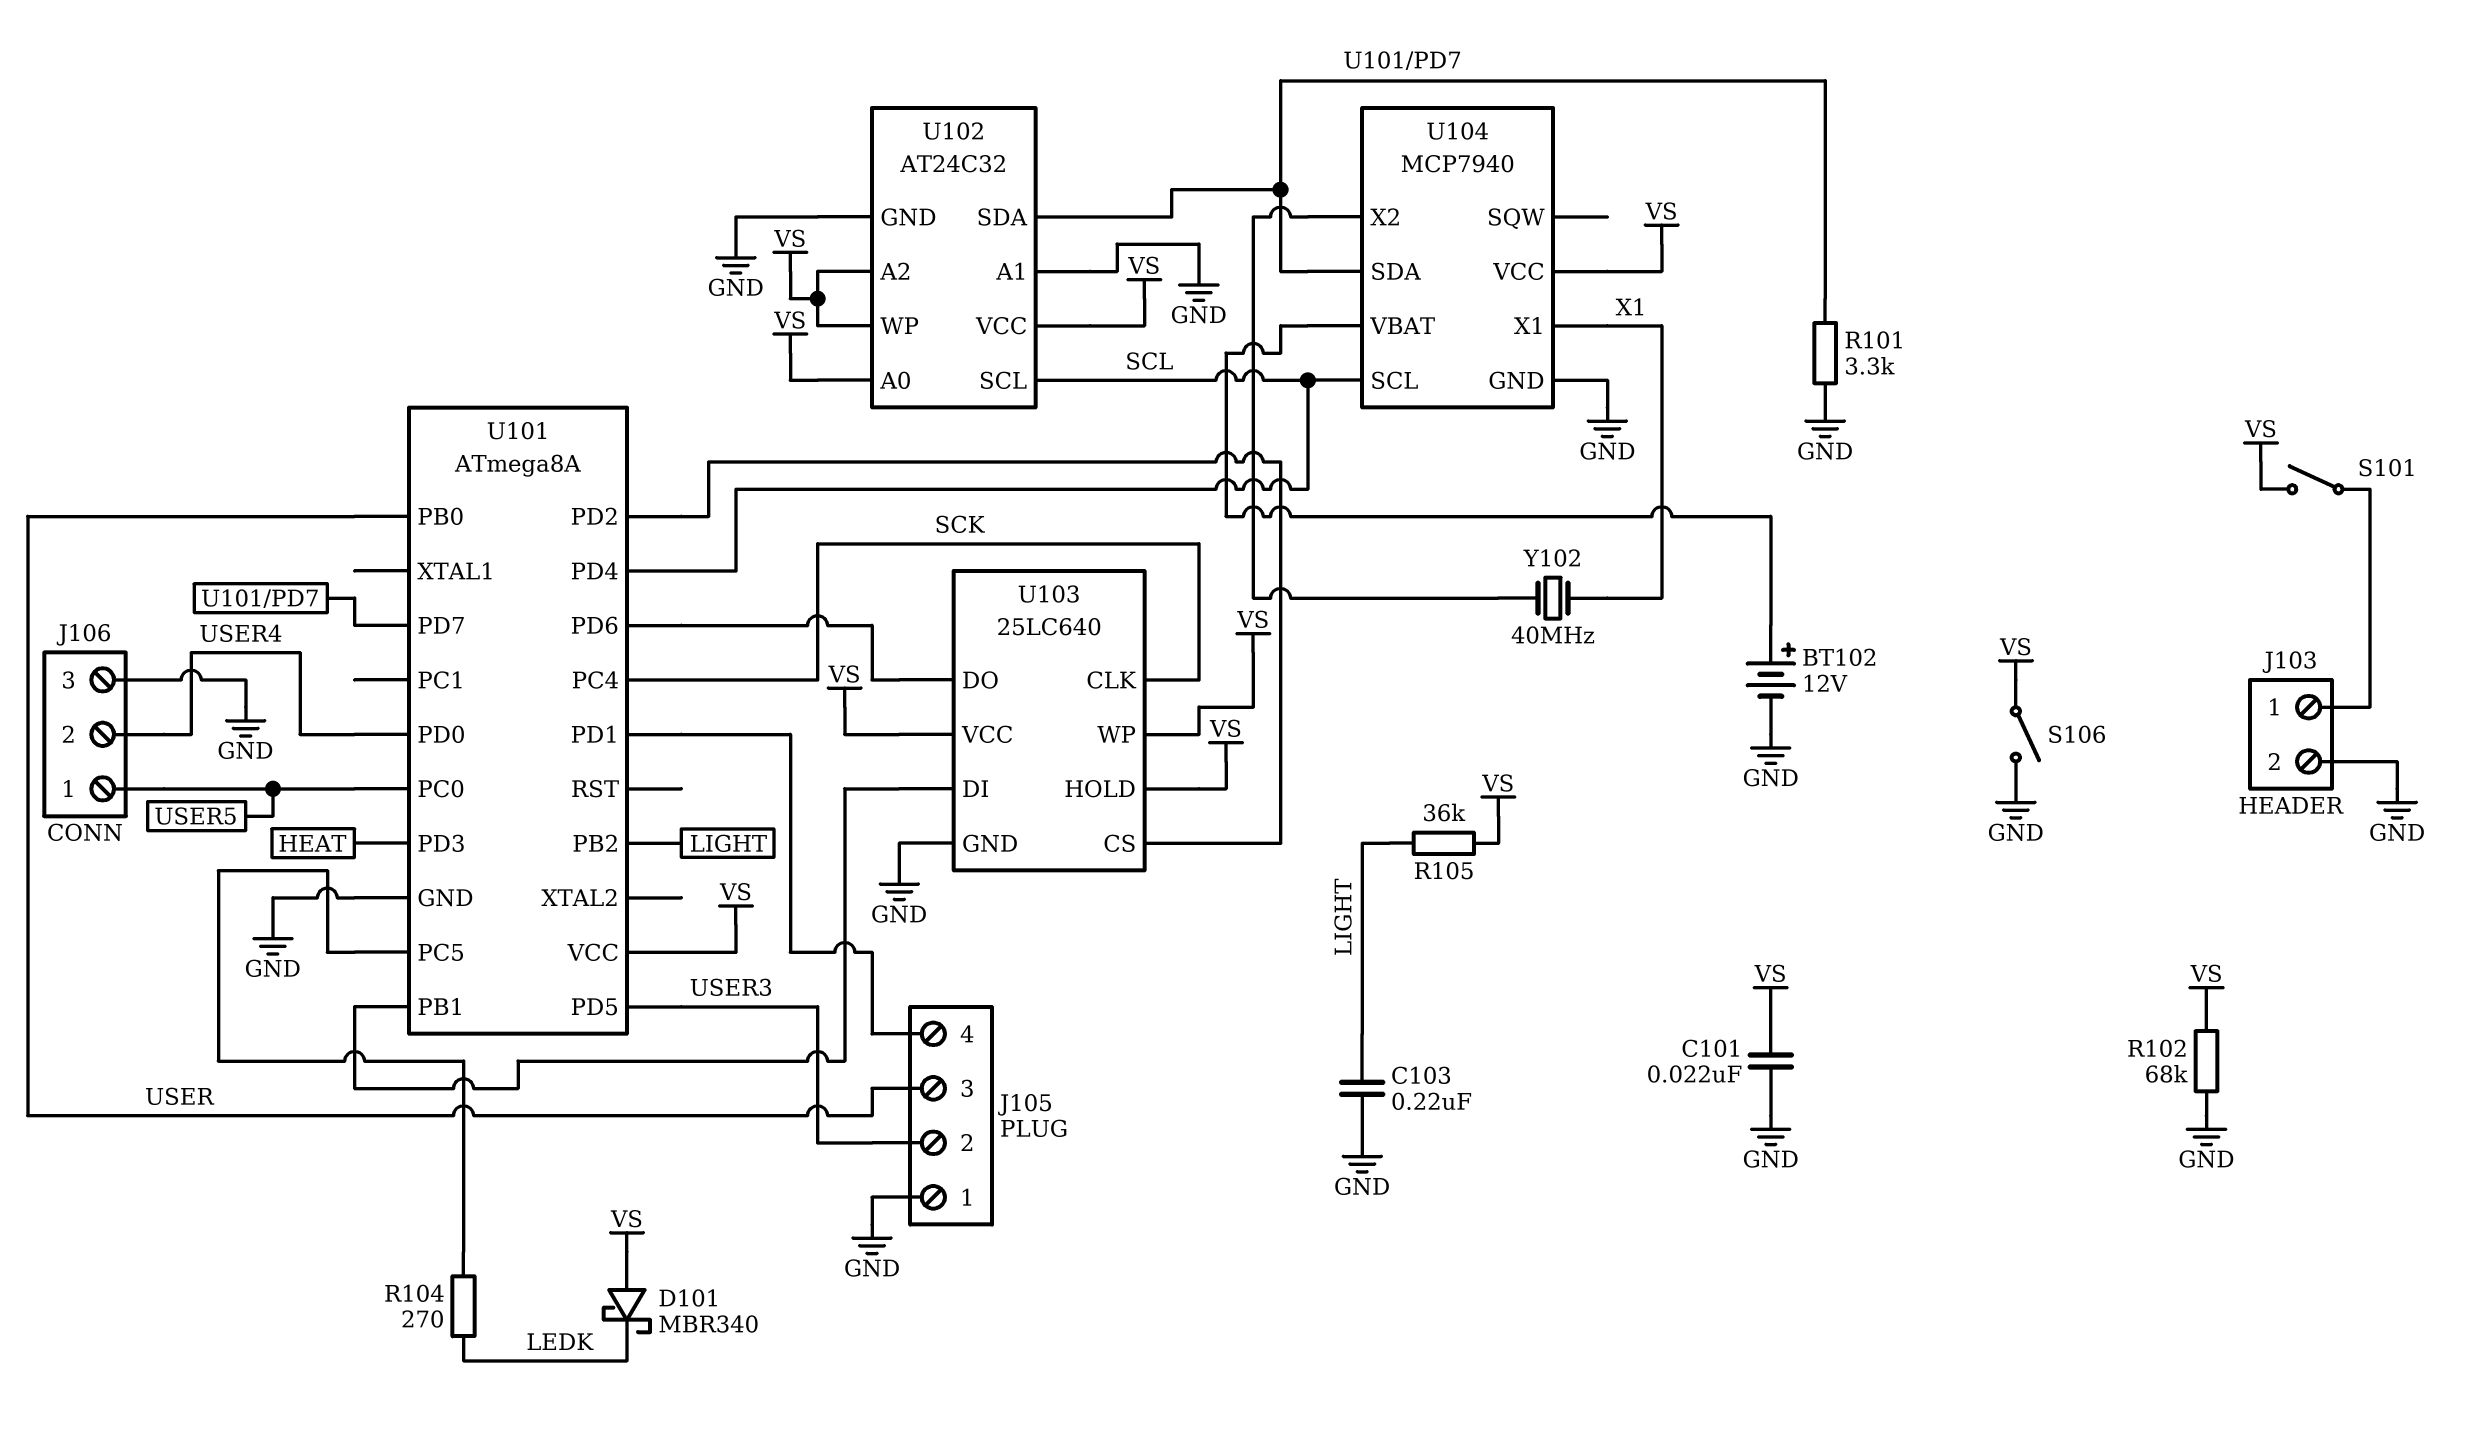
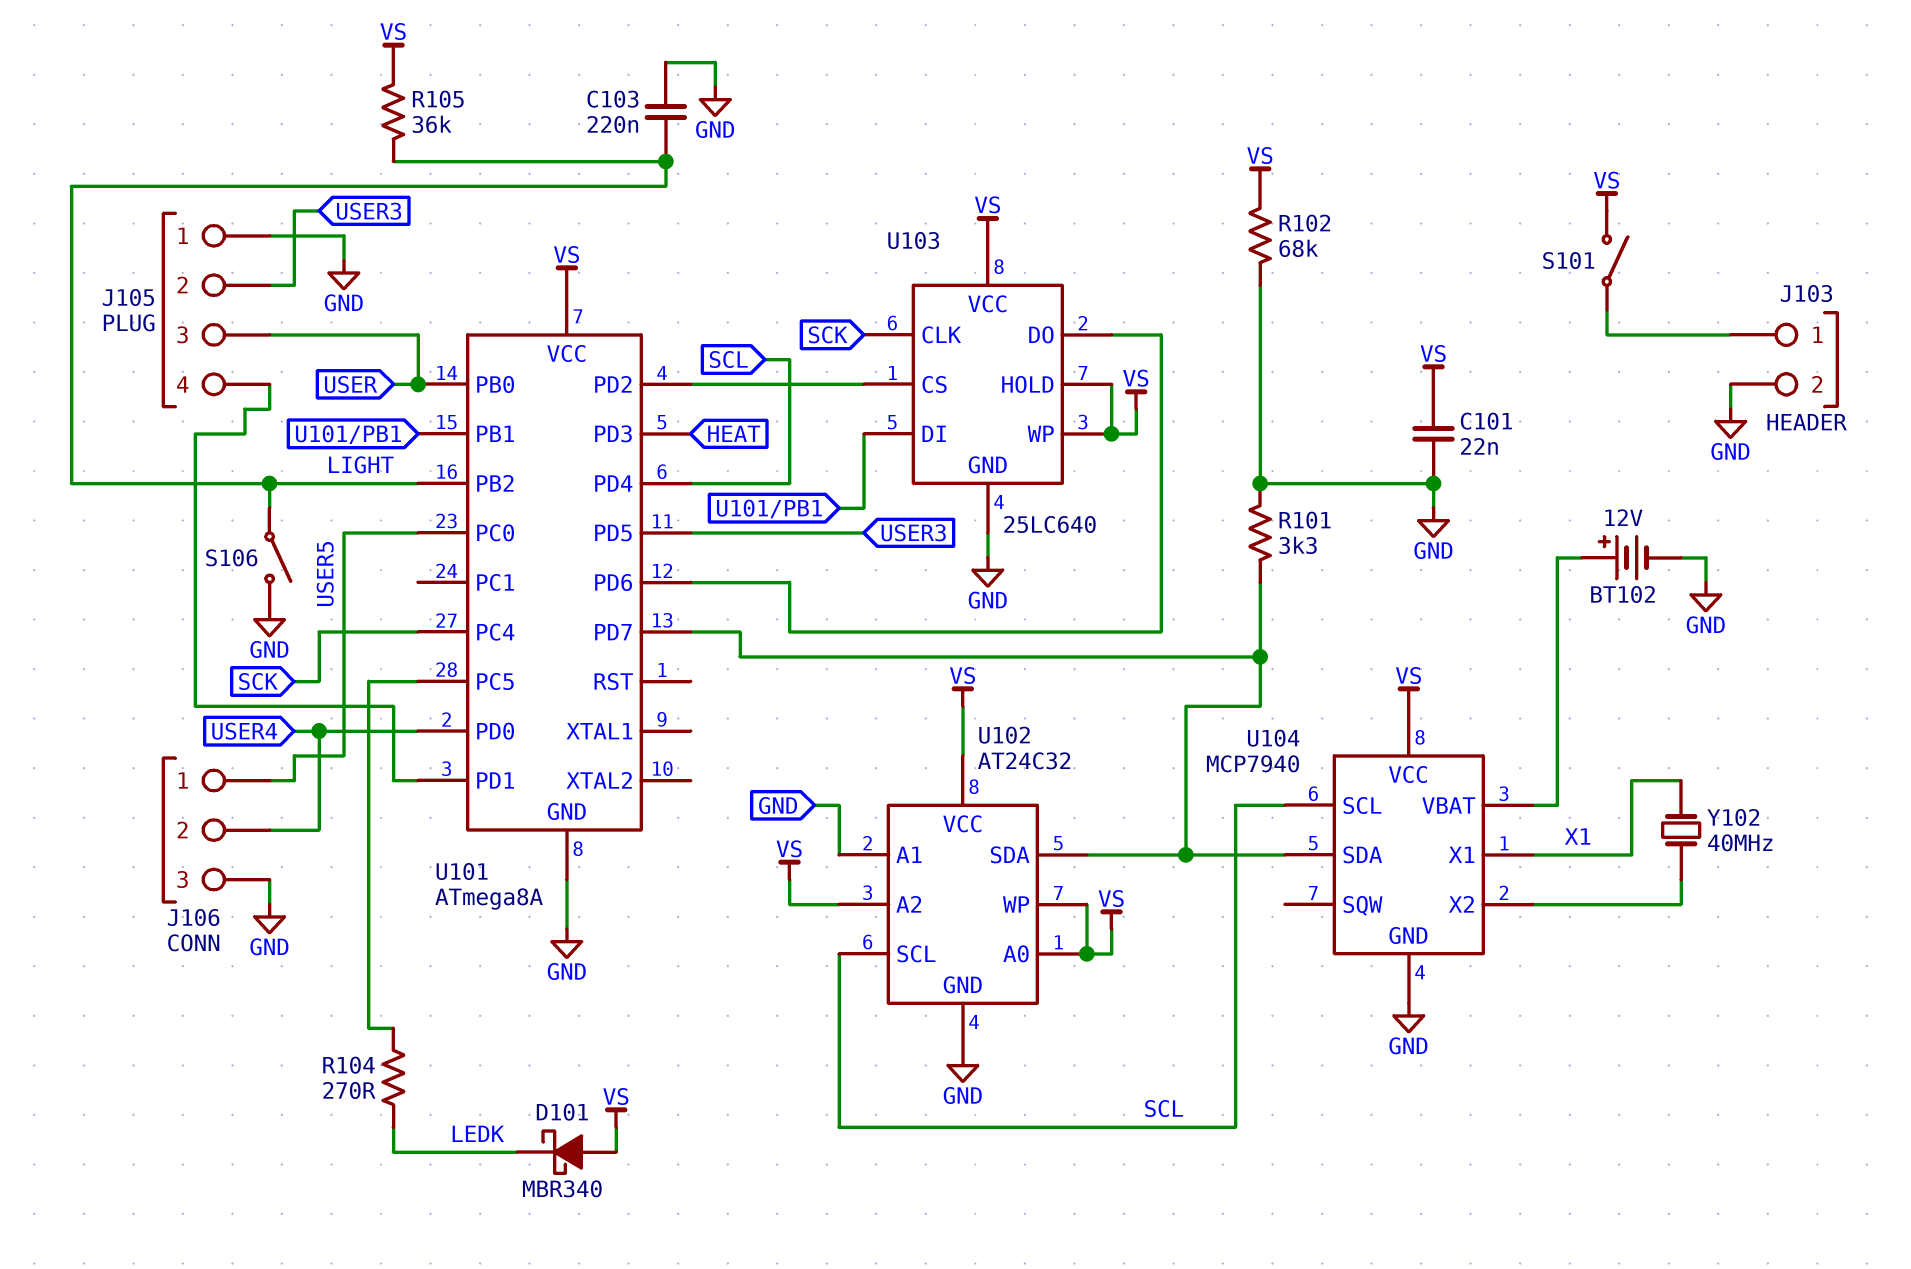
S106: switch (GND, VS) -> switch (GND, LIGHT)

